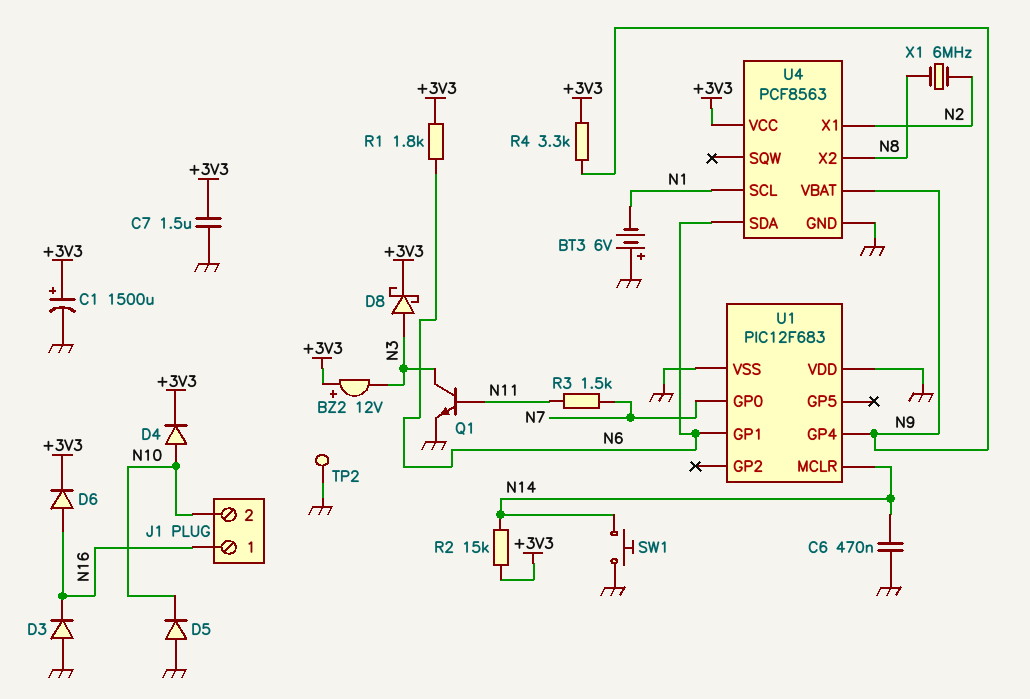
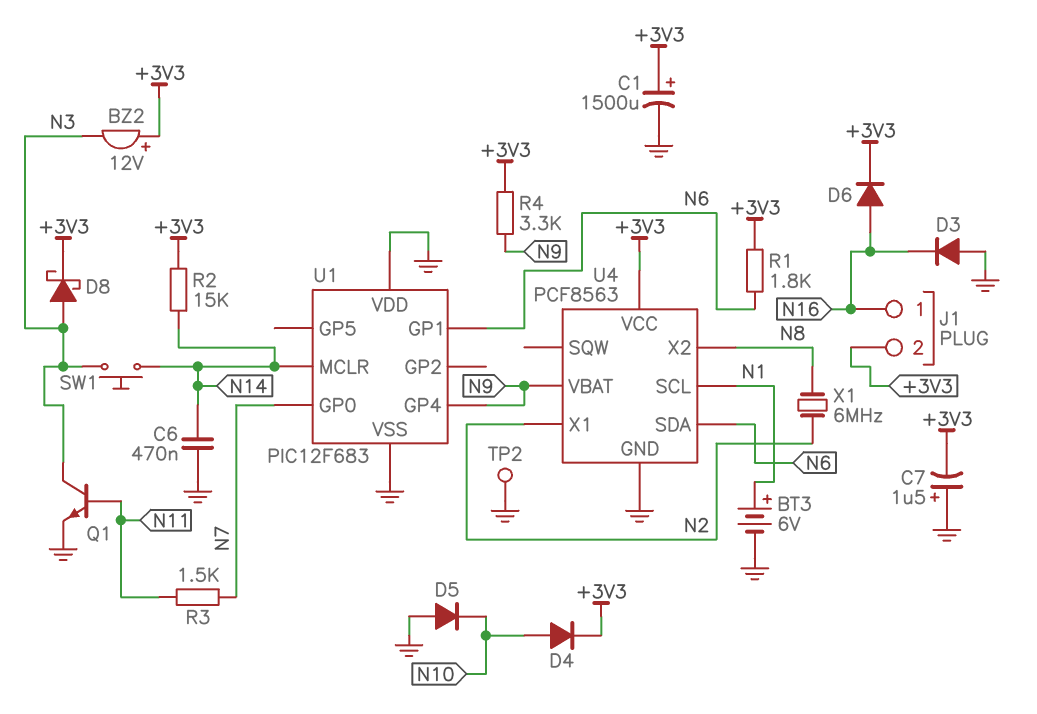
BT3: 6V (plus GND, minus N1) -> 6V (plus N1, minus GND)
C7: 1.5uF (+3V3, GND) -> 1.5uF (plus GND, minus +3V3)
J1 pin 2: N10 -> +3V3
SW1: button (GND, N14) -> button (N3, N14)

